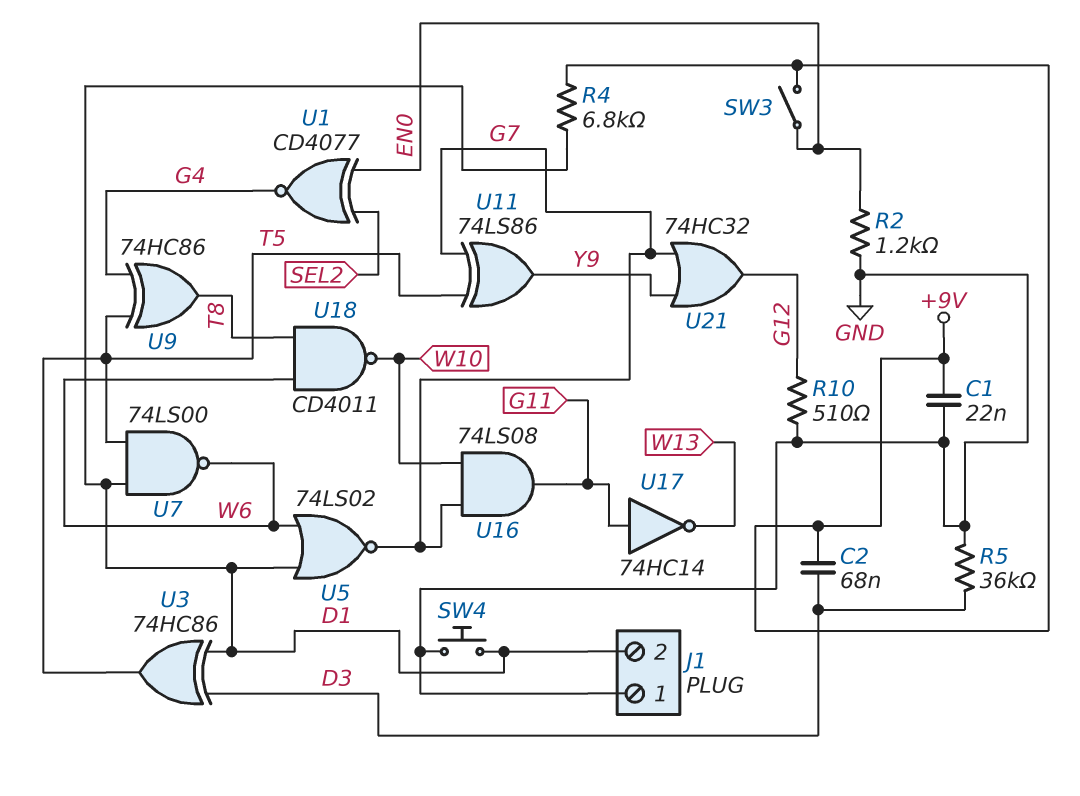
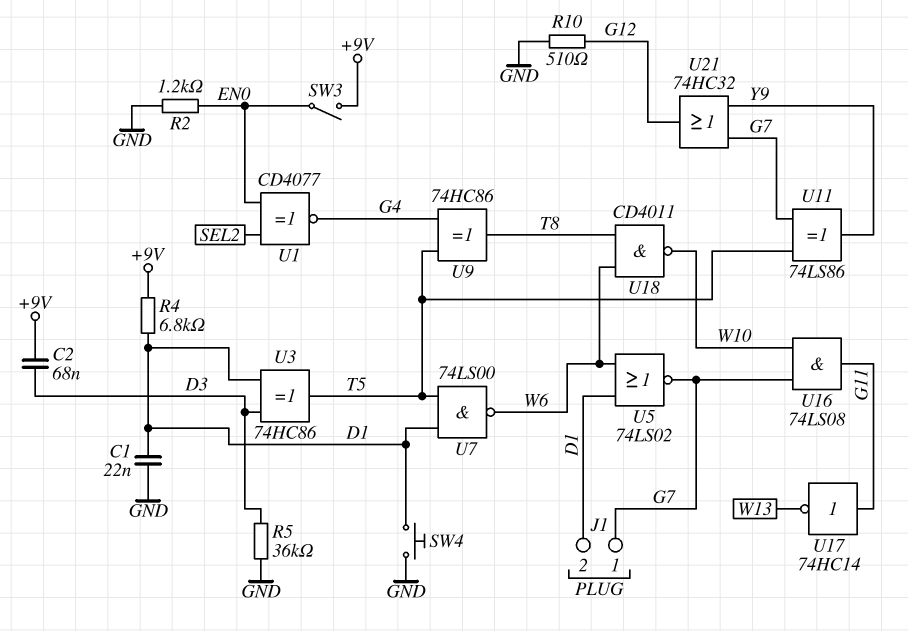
C1: 22nF (+9V, GND) -> 22nF (D1, GND)
J1 pin 1: GND -> G7

